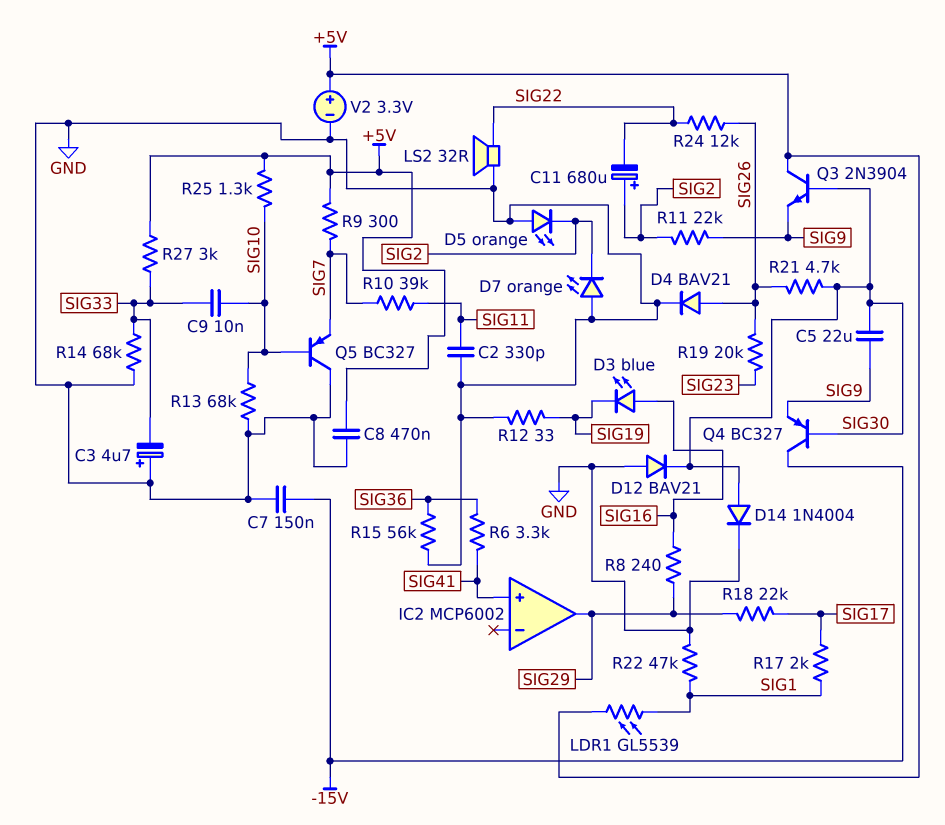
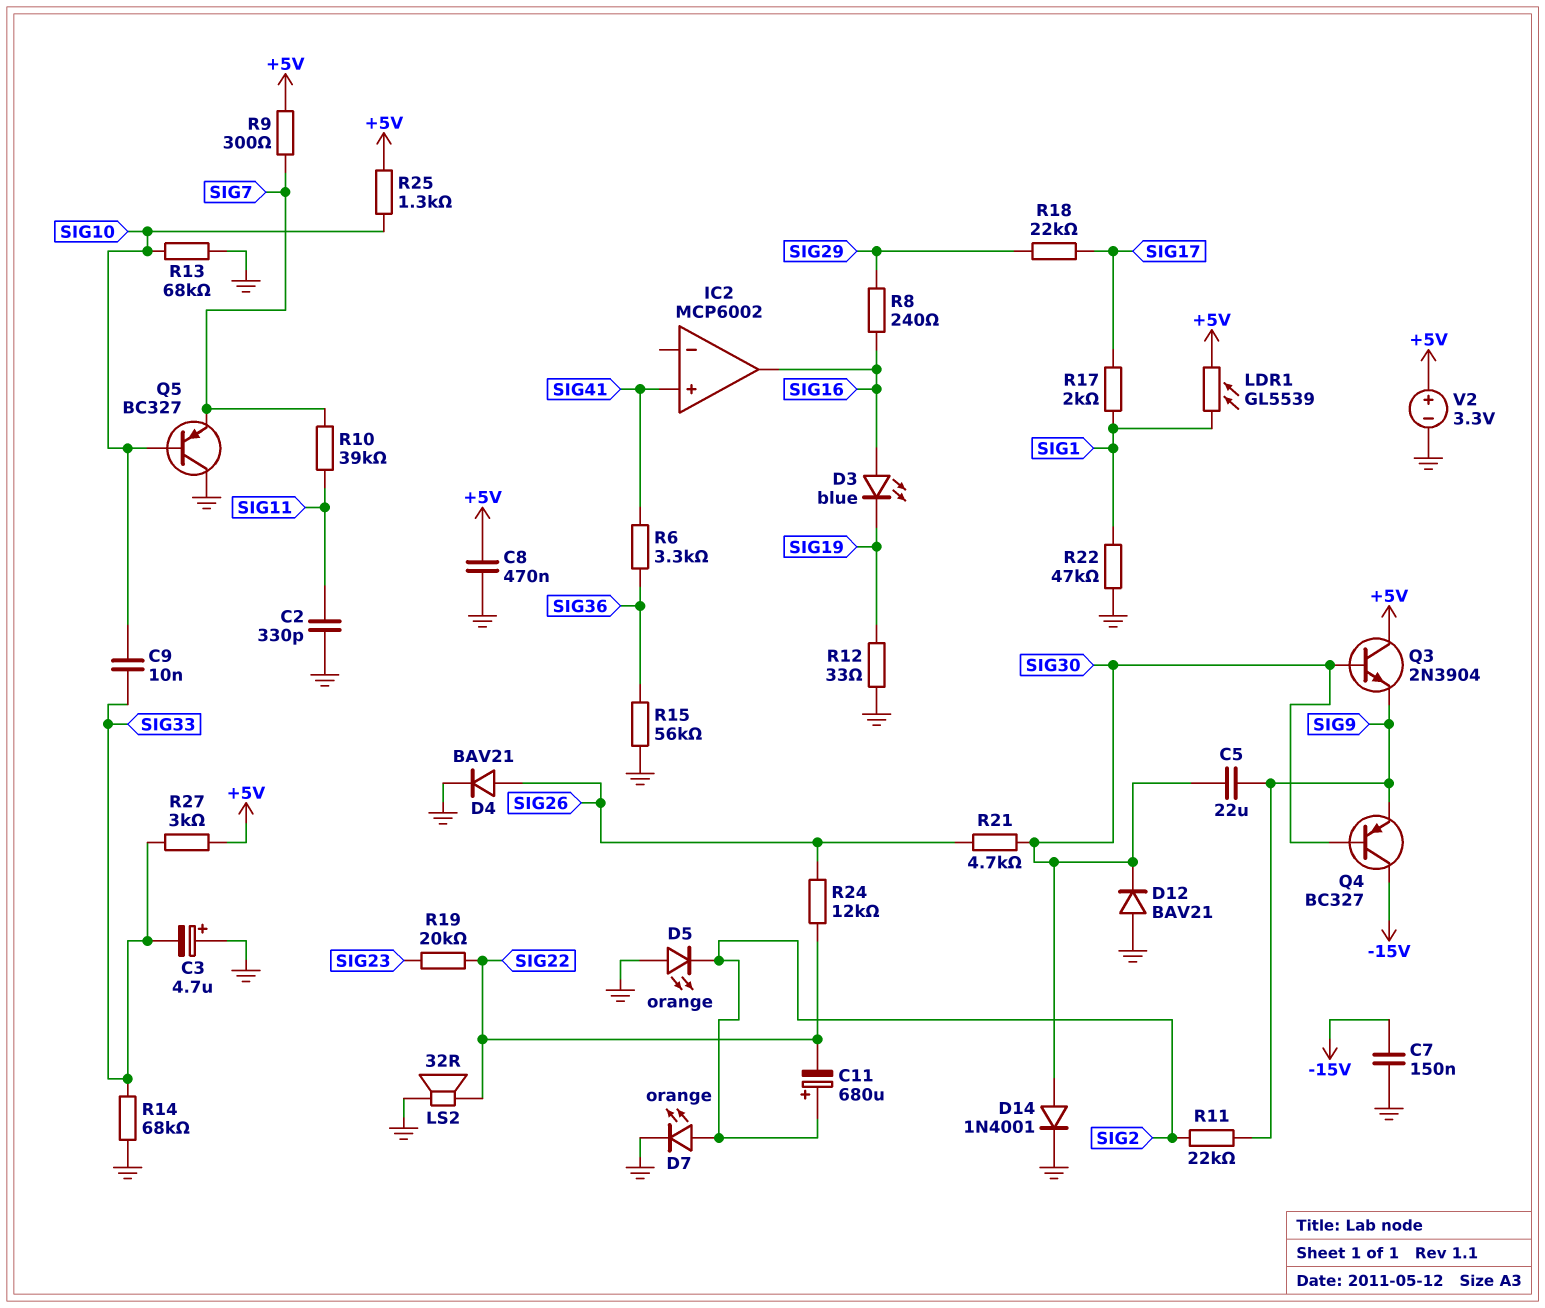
D7: LED orange (A GND, K SIG2) -> LED orange (A SIG2, K GND)
D14: diode 1N4004 (A SIG30, K GND) -> diode 1N4001 (A SIG30, K GND)
IC2 pin out: SIG29 -> SIG16
R19: 20k (SIG23, SIG26) -> 20k (SIG22, SIG23)

